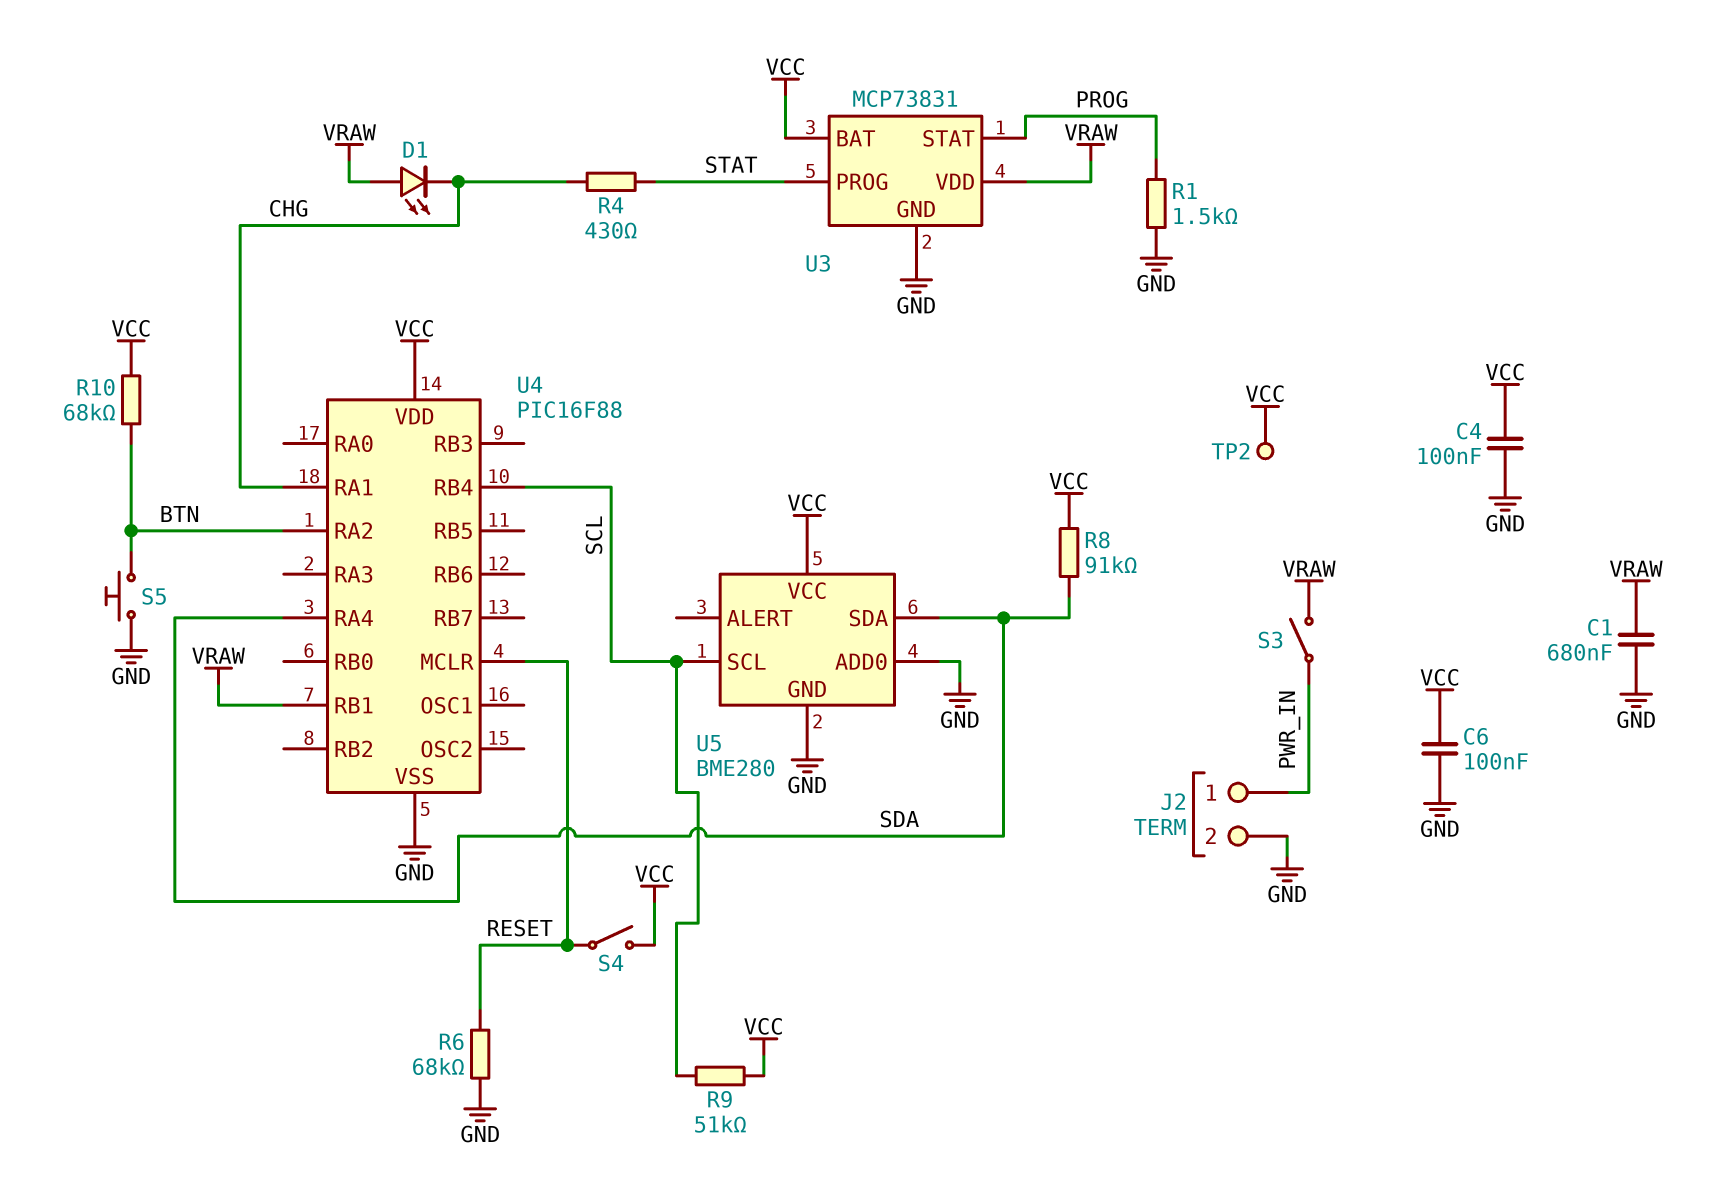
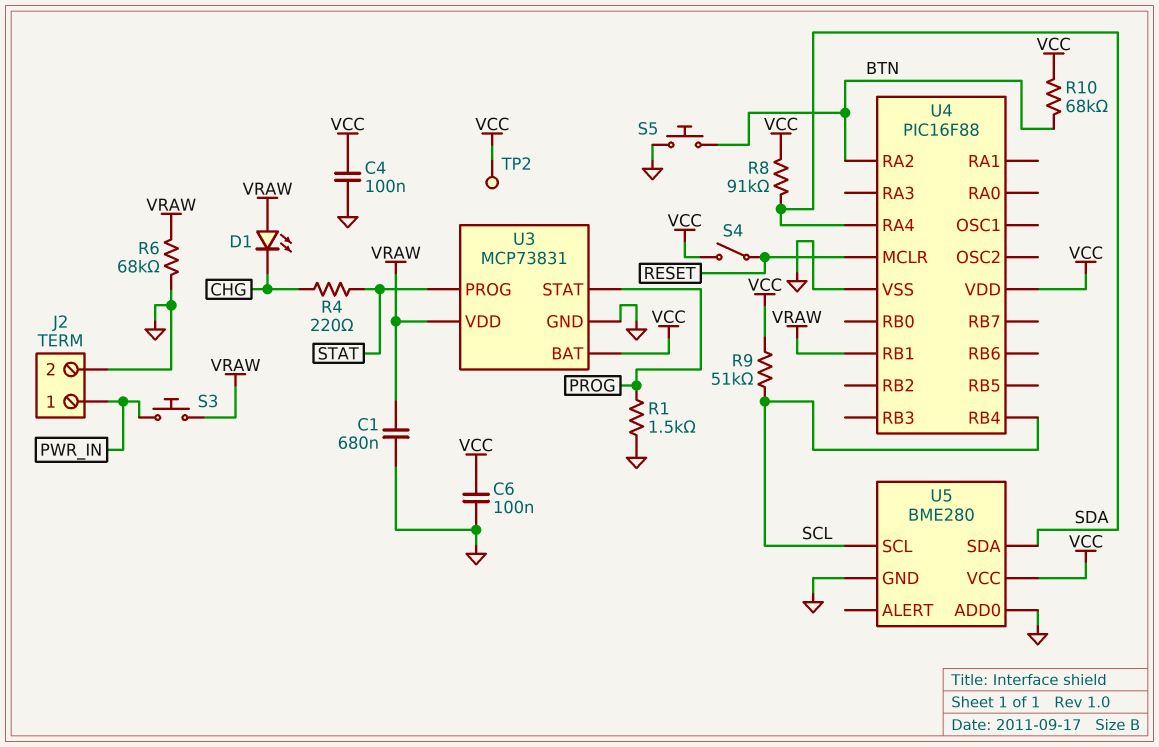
R4: 430 (CHG, STAT) -> 220 (CHG, STAT)
R6: 68k (GND, RESET) -> 68k (GND, VRAW)
S3: switch (PWR_IN, VRAW) -> button (PWR_IN, VRAW)
U4 pin RA1: CHG -> none

